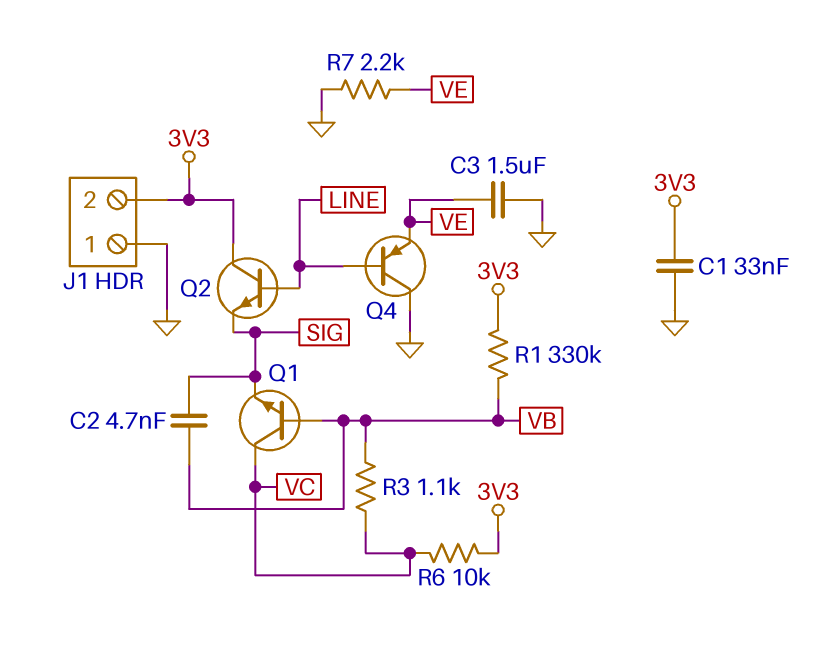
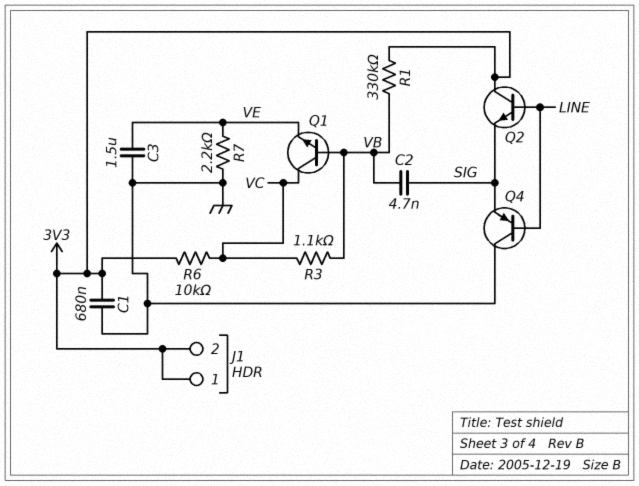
C1: 33nF (3V3, GND) -> 680nF (3V3, GND)
J1 pin 1: GND -> 3V3
Q1: NPN (B VB, C VC, E SIG) -> NPN (B VB, C VC, E VE)
Q4: PNP (B LINE, C GND, E VE) -> PNP (B LINE, C GND, E SIG)

